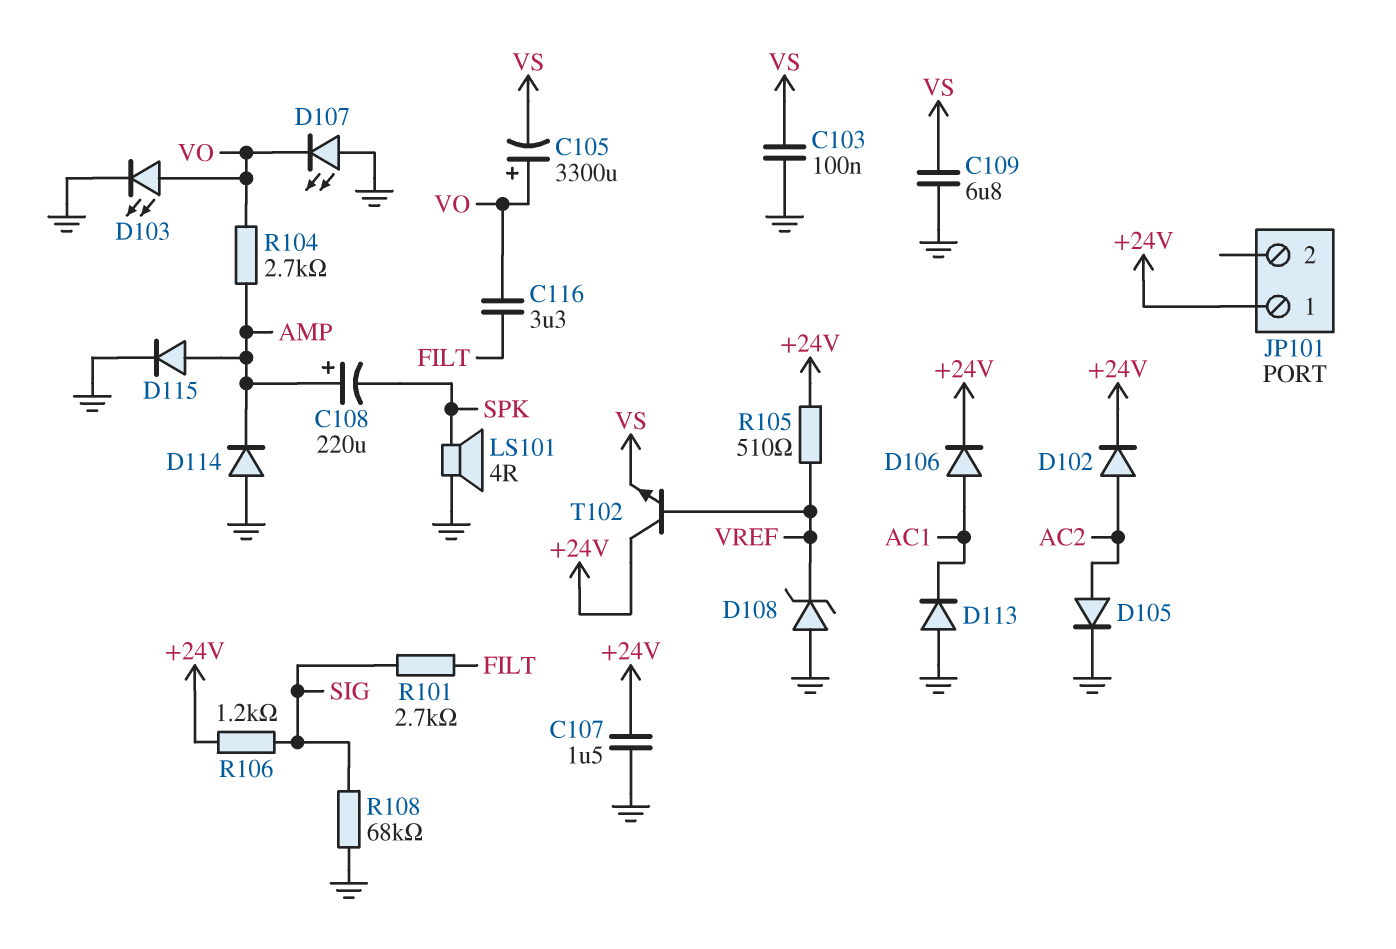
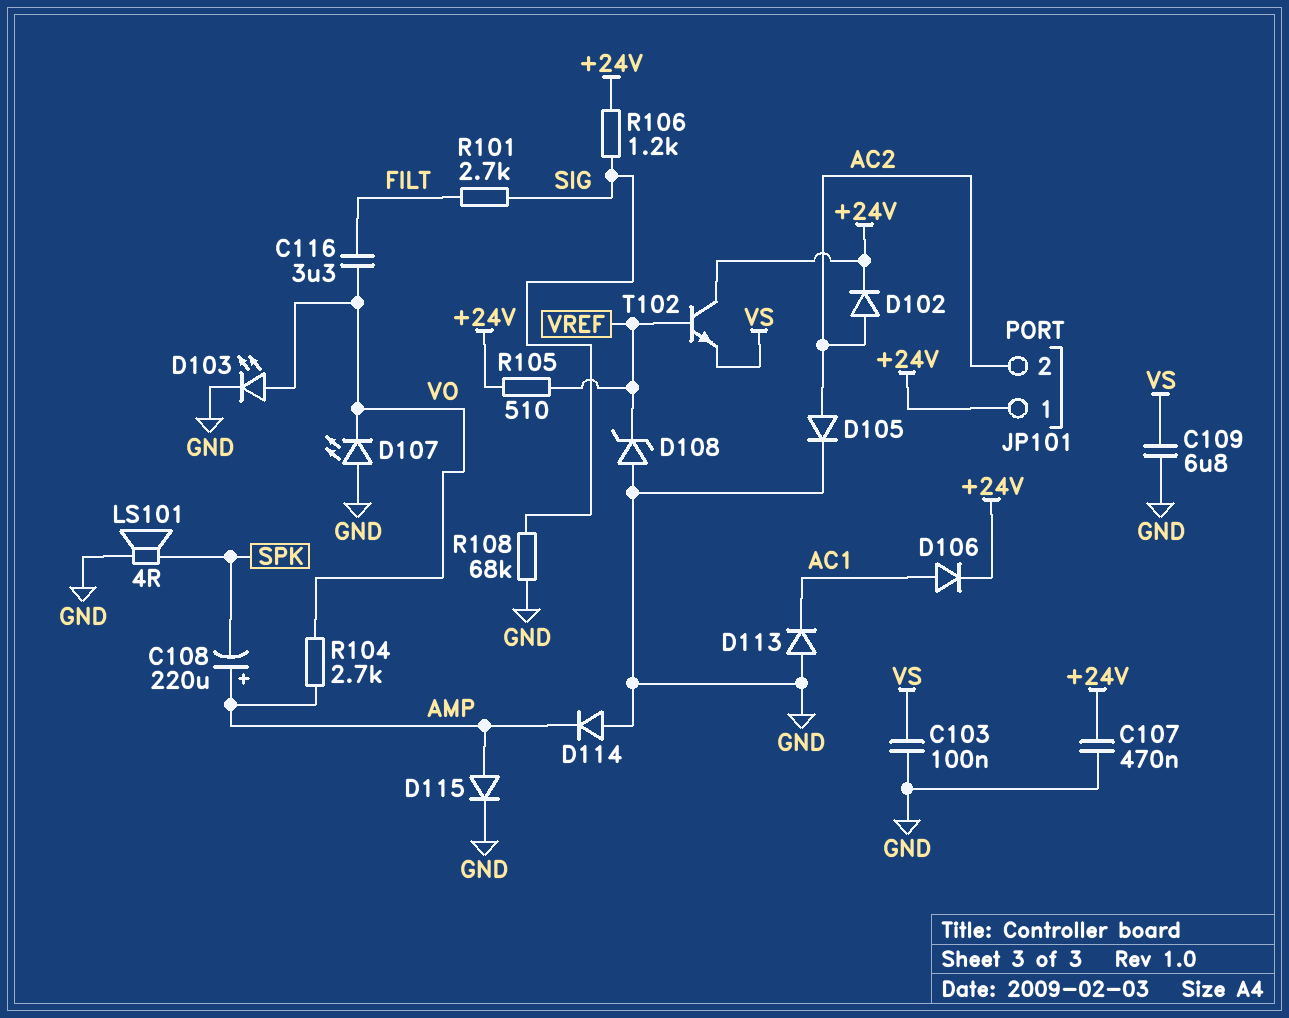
C105: 3300uF (plus VO, minus VS) -> none
C107: 1.5uF (+24V, GND) -> 470nF (+24V, GND)
JP101 pin 2: none -> AC2

